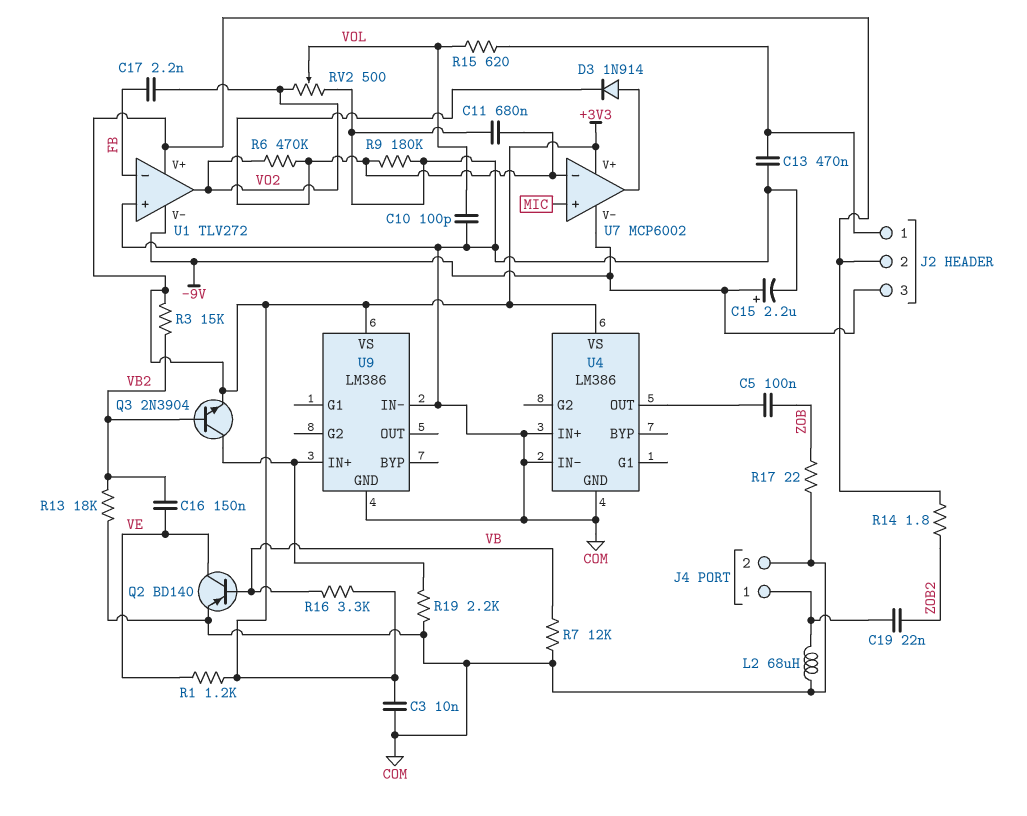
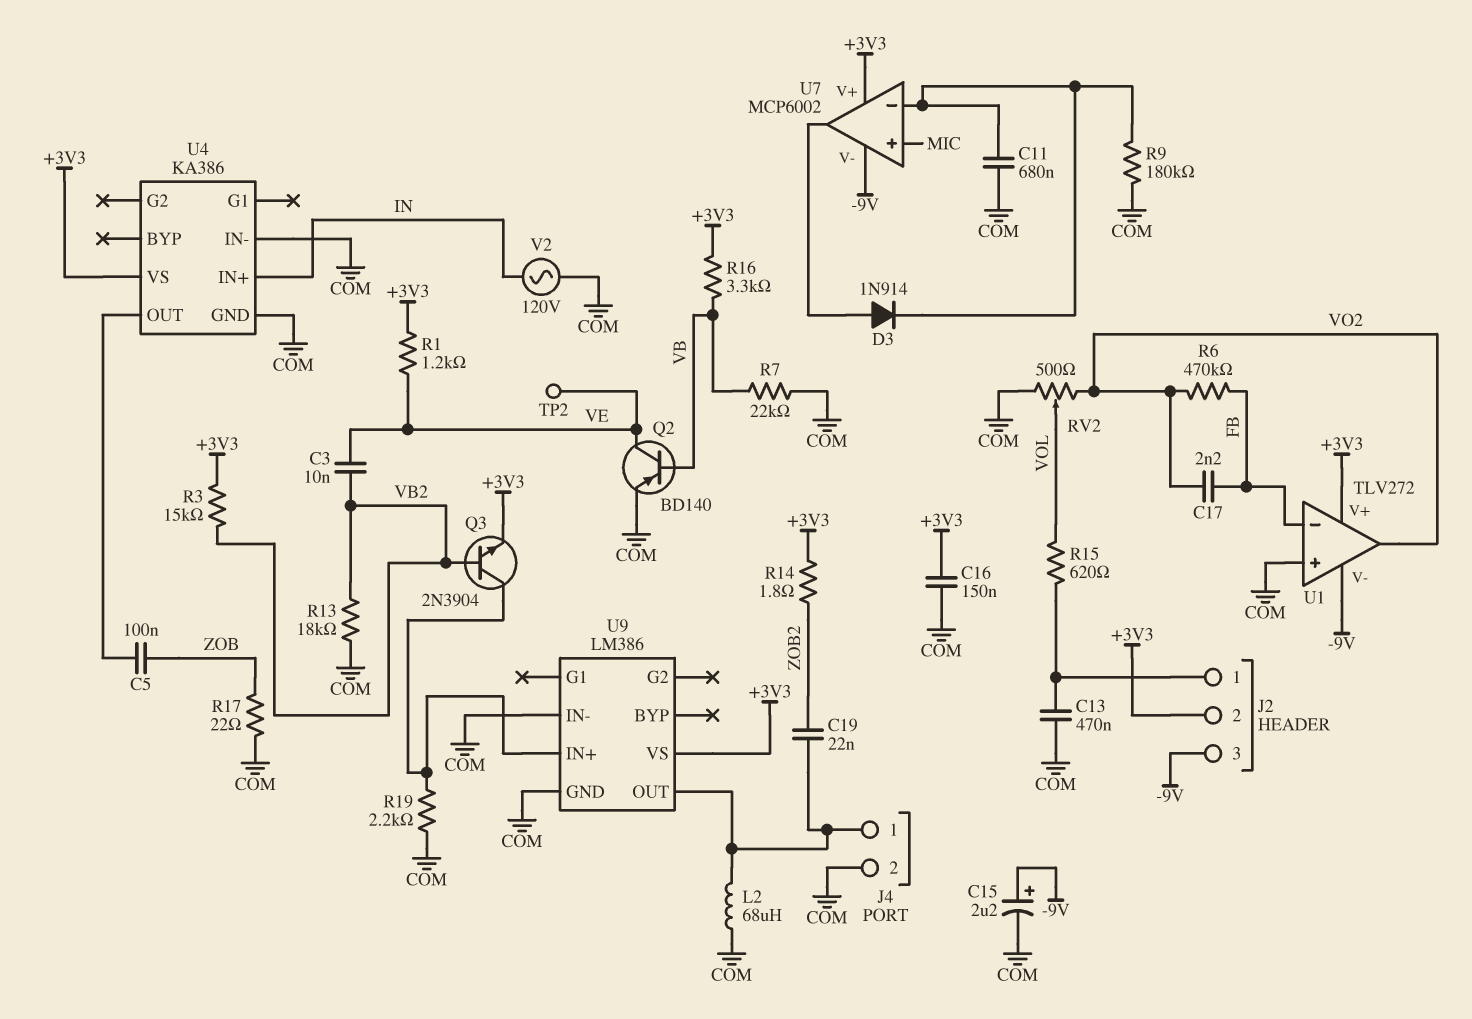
C3: 10nF (+3V3, COM) -> 10nF (VB2, VE)
C10: 100pF (COM, VOL) -> none
C16: 150nF (VB2, VE) -> 150nF (+3V3, COM)
R6: 470k (U7/in-, VO2) -> 470k (FB, VO2)
R7: 12k (COM, VB) -> 22k (COM, VB)
TP2: none -> test point (VE)
U4: LM386 -> KA386
U4 pin IN+: COM -> IN
U9 pin OUT: none -> J4/1
V2: none -> AC 120V (COM, IN)

